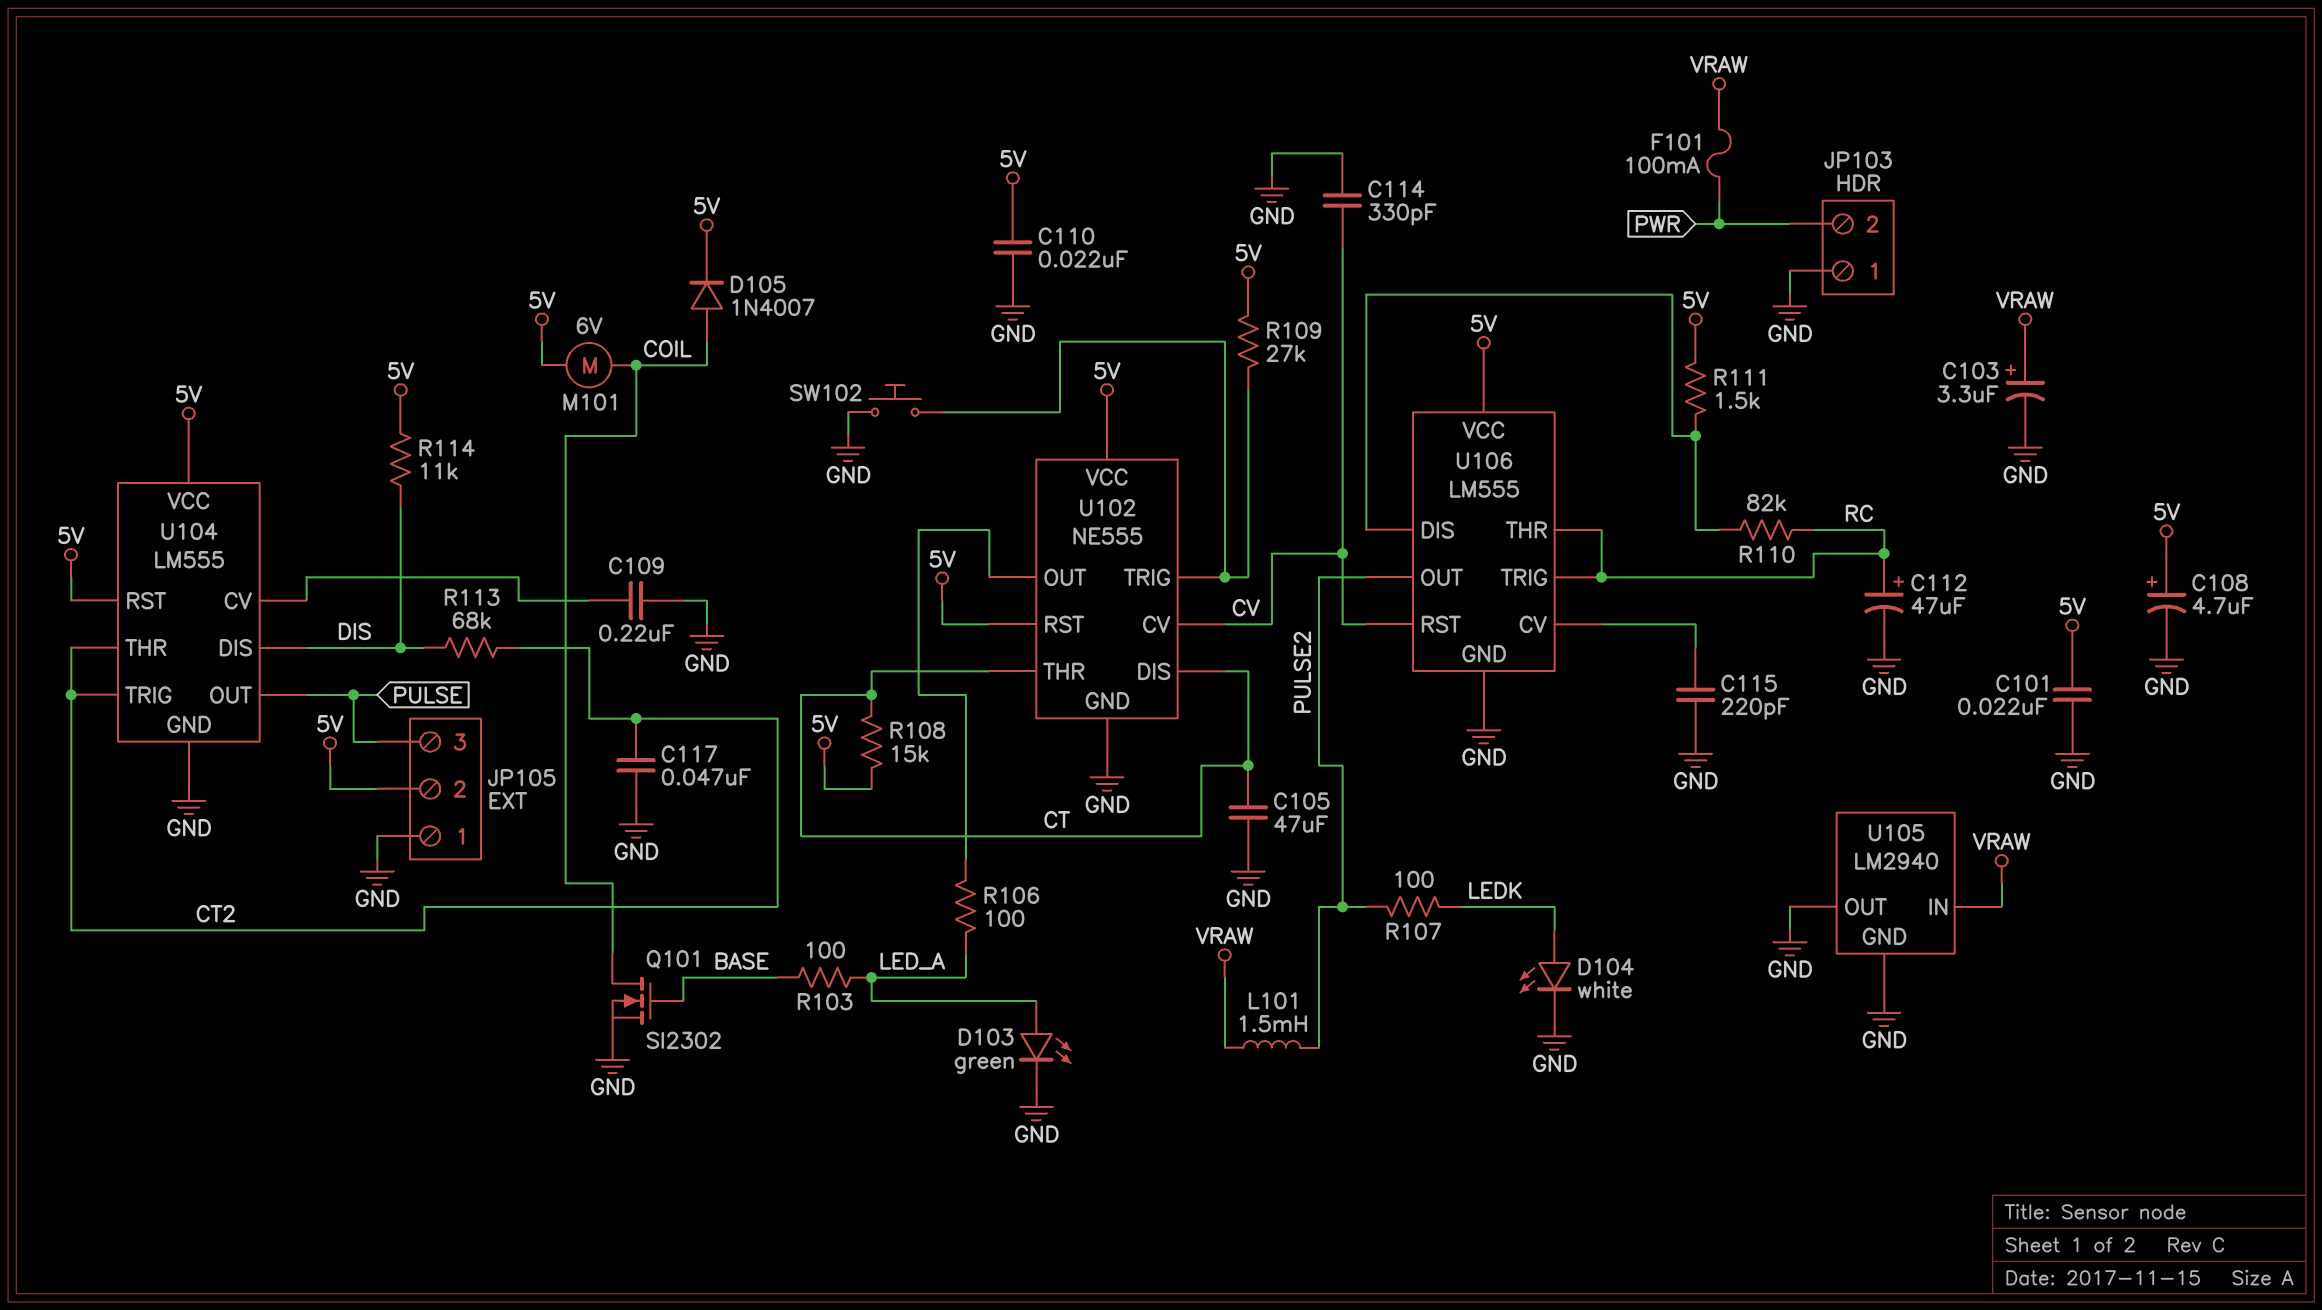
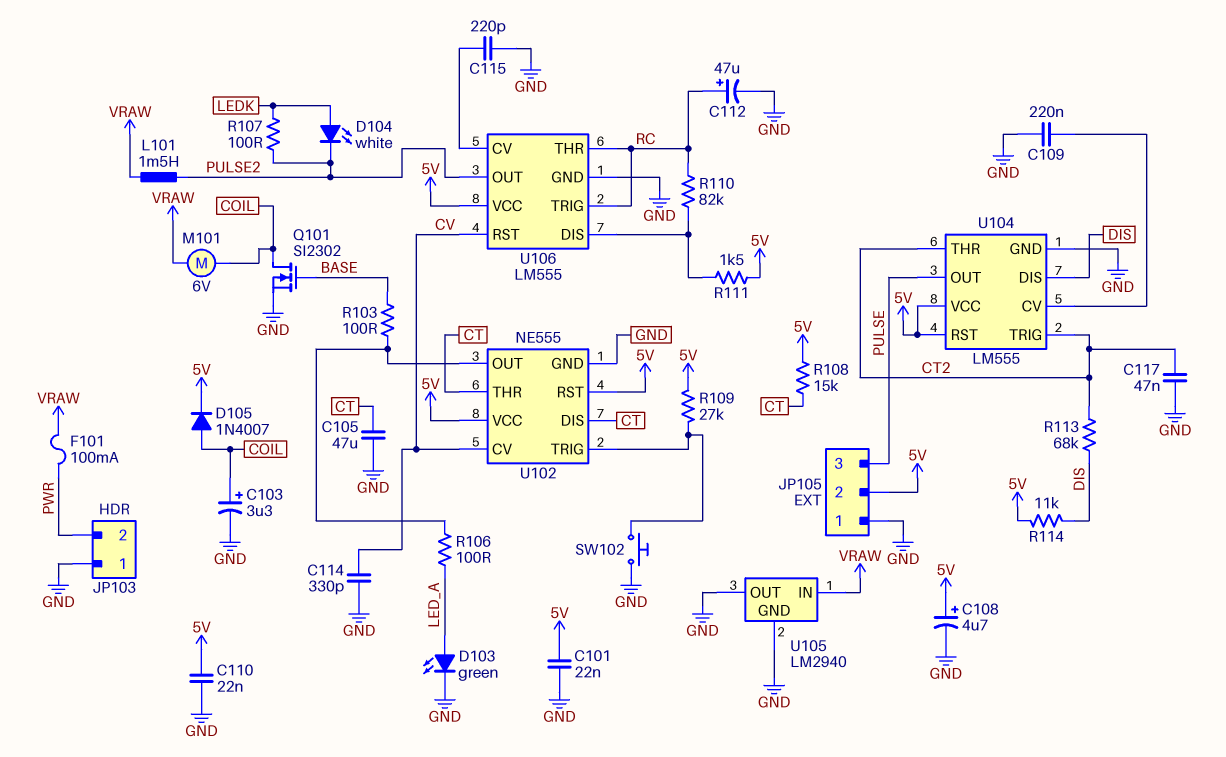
C103: 3.3uF (plus VRAW, minus GND) -> 3.3uF (plus COIL, minus GND)
D104: LED white (A LEDK, K GND) -> LED white (A LEDK, K PULSE2)
M101: motor 6V (5V, COIL) -> motor 6V (COIL, VRAW)
R103: 100 (BASE, LED_A) -> 100 (BASE, U102/OUT)

